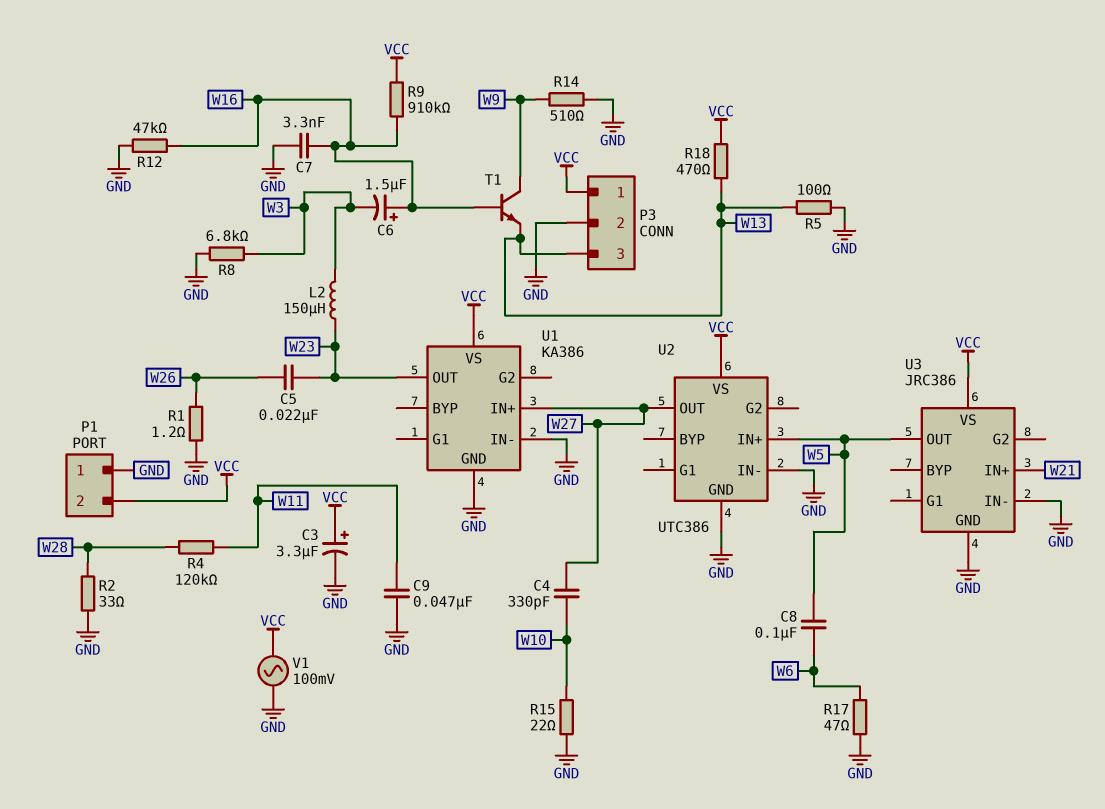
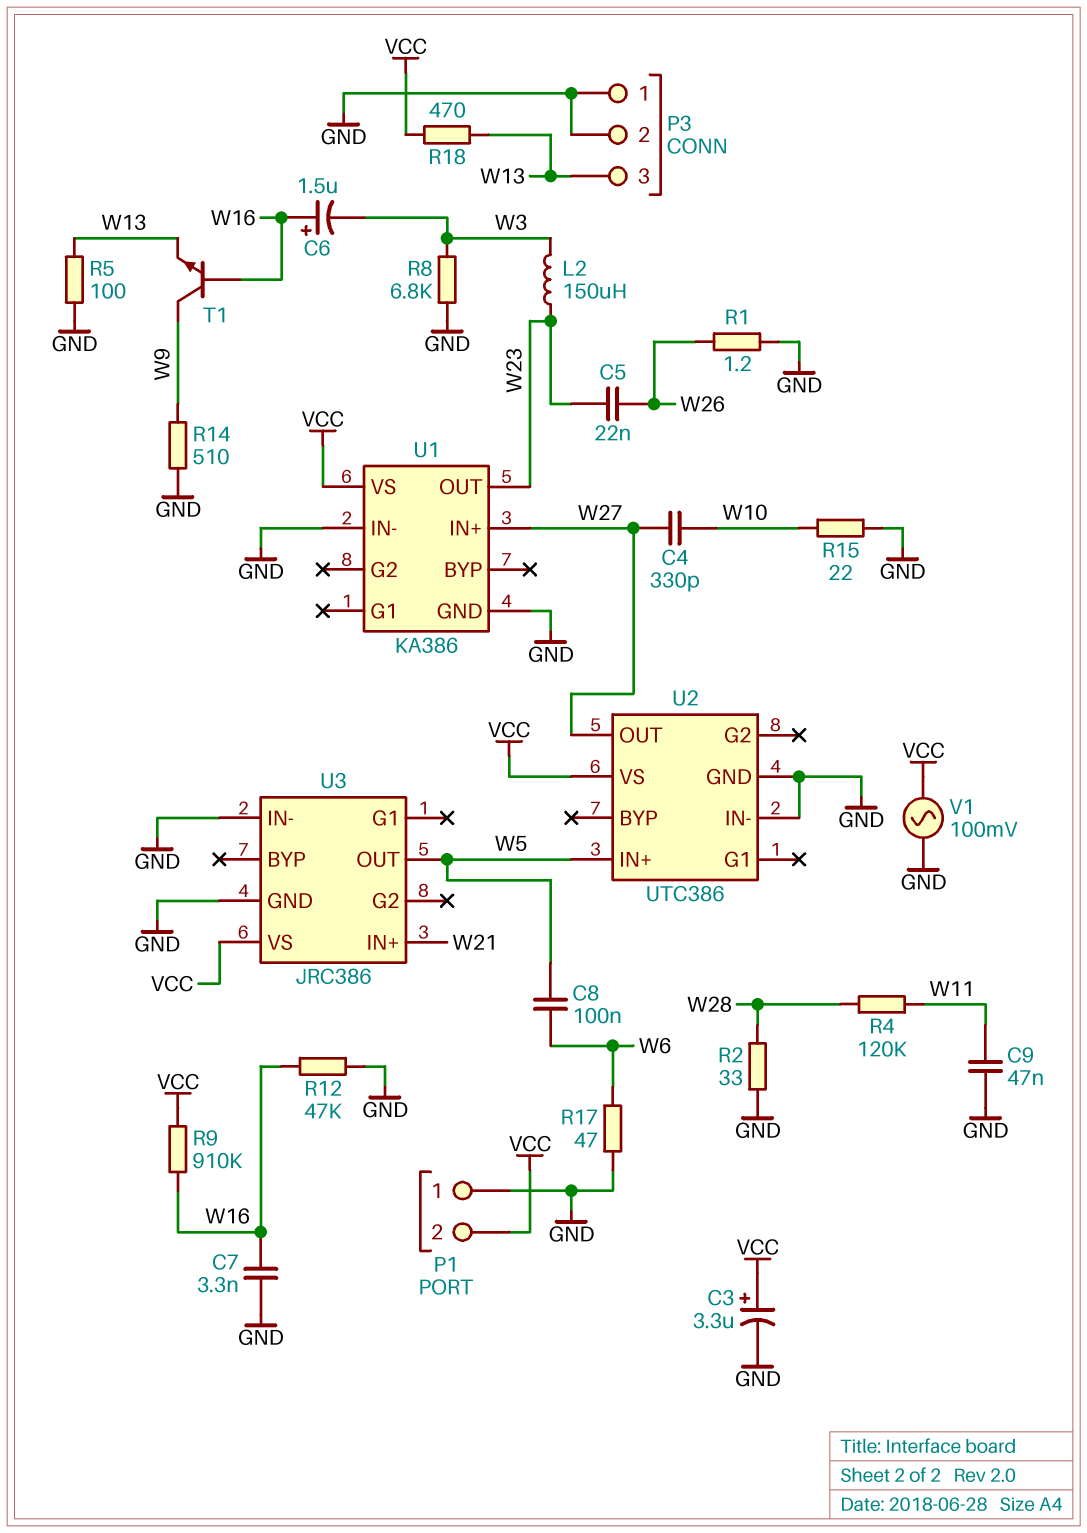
P3 pin 1: VCC -> GND

